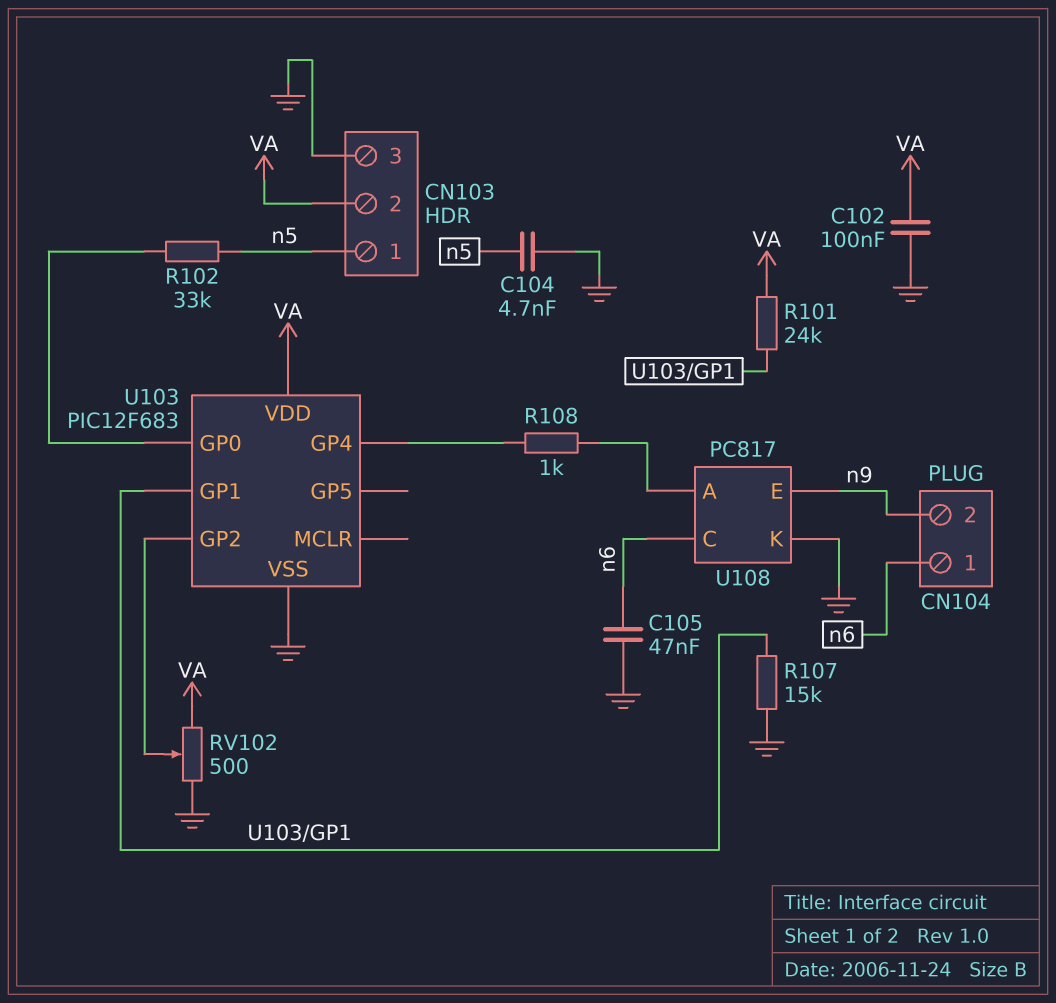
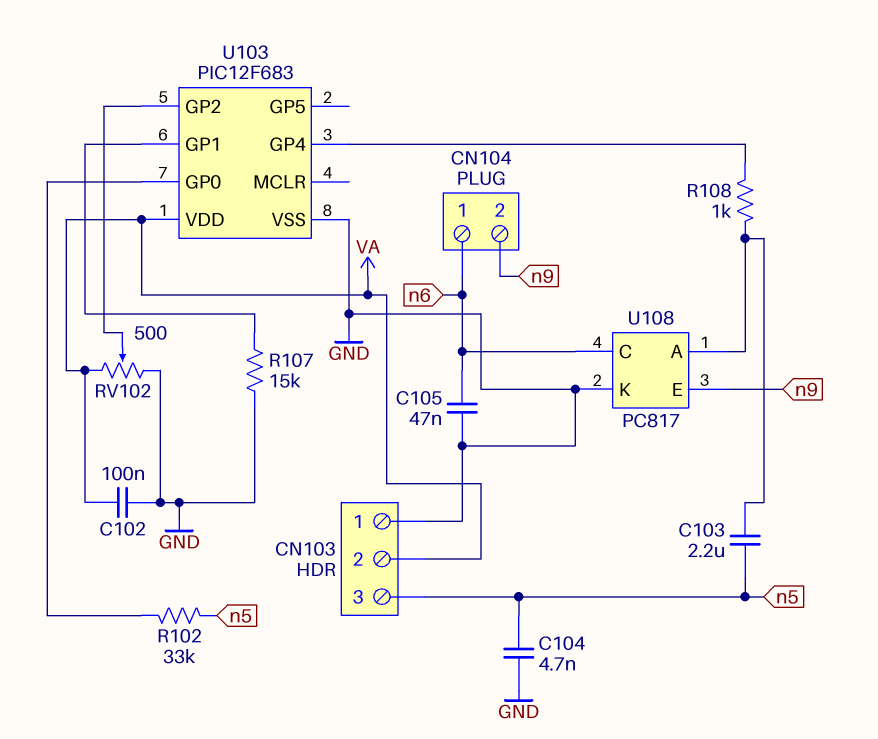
C103: none -> 2.2uF (U108/A, n5)
CN103 pin 1: n5 -> GND
CN103 pin 3: GND -> n5
R101: 24k (U103/GP1, VA) -> none

